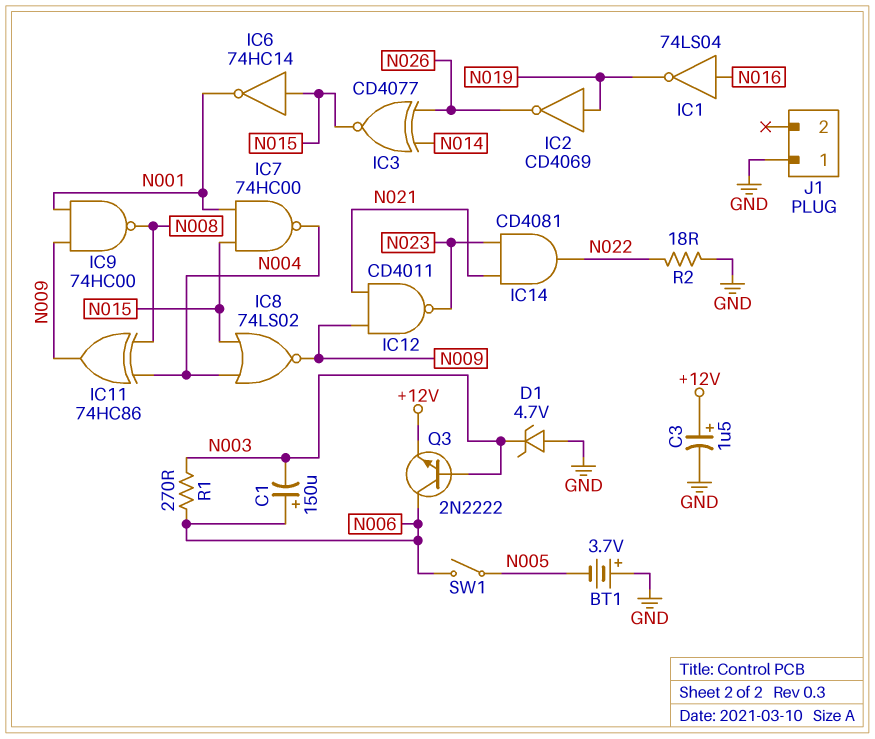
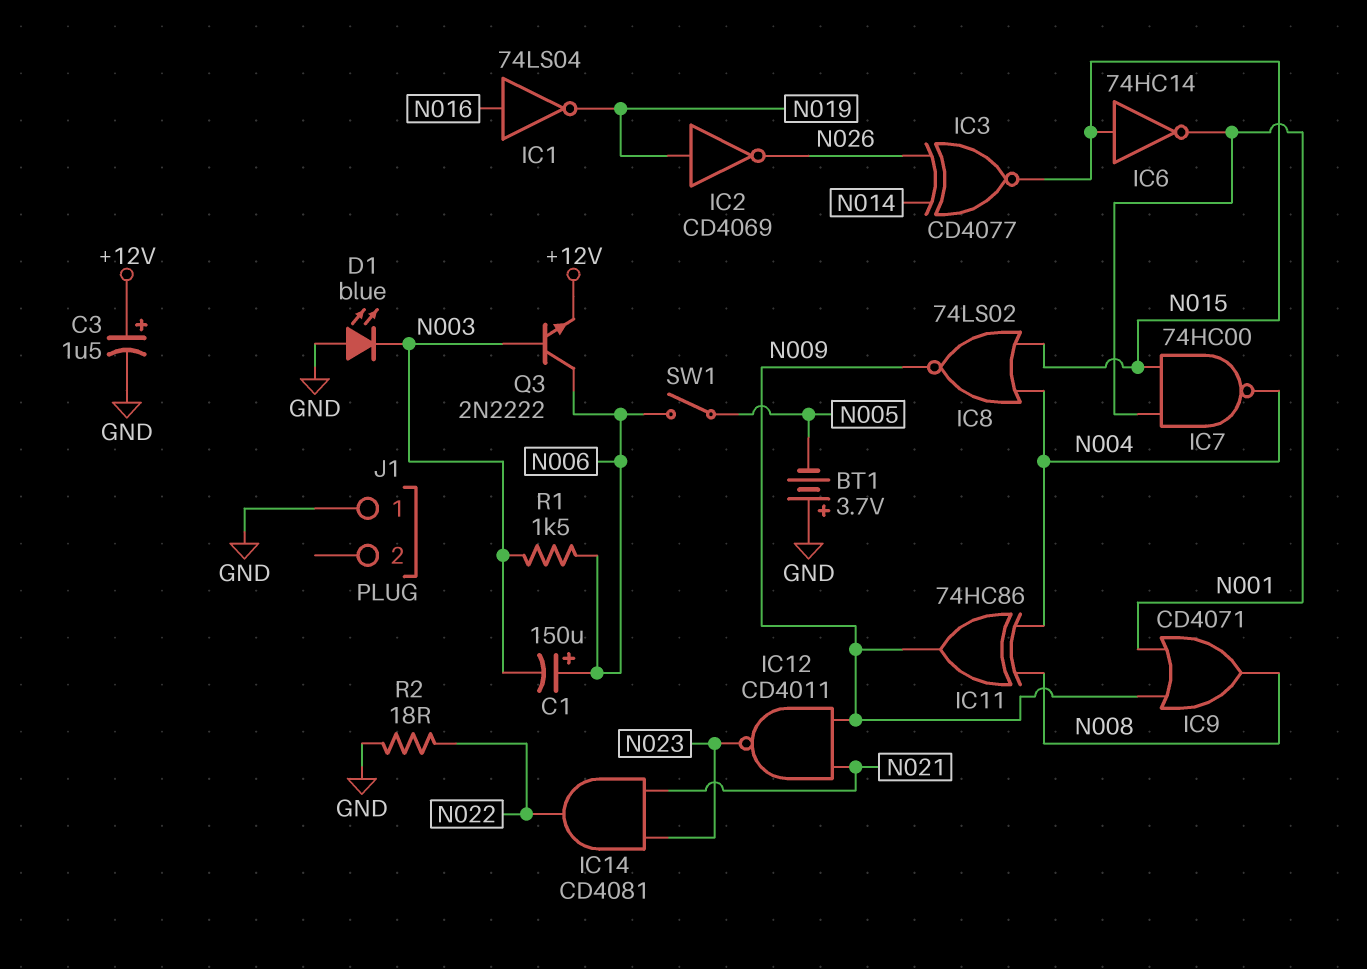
D1: zener 4.7V (A GND, K N003) -> LED blue (A GND, K N003)
IC9: NAND 74HC00 (in N001, in N009, out N008) -> OR CD4071 (in N001, in N009, out N008)
R1: 270 (N003, N006) -> 1.5k (N003, N006)

